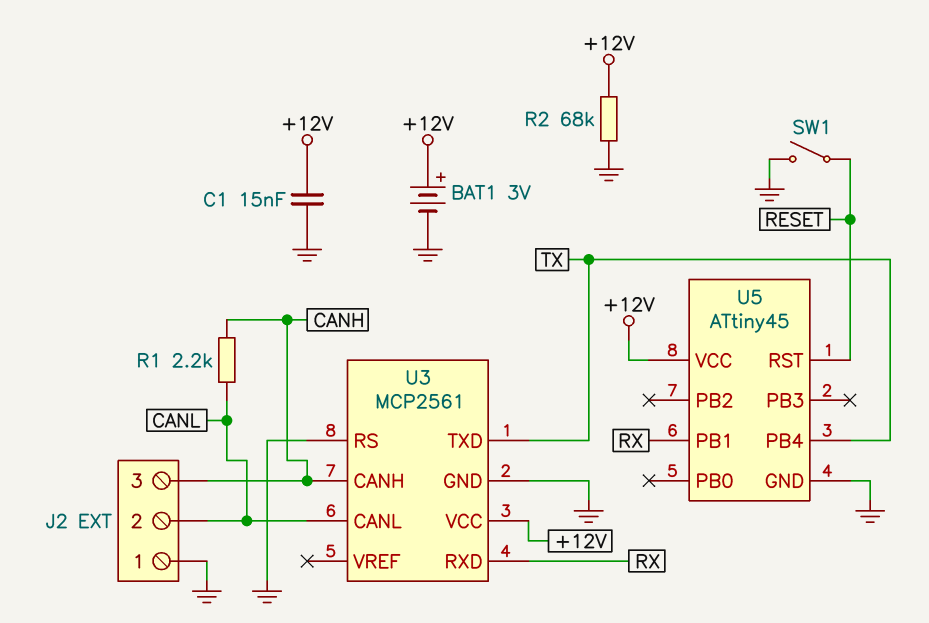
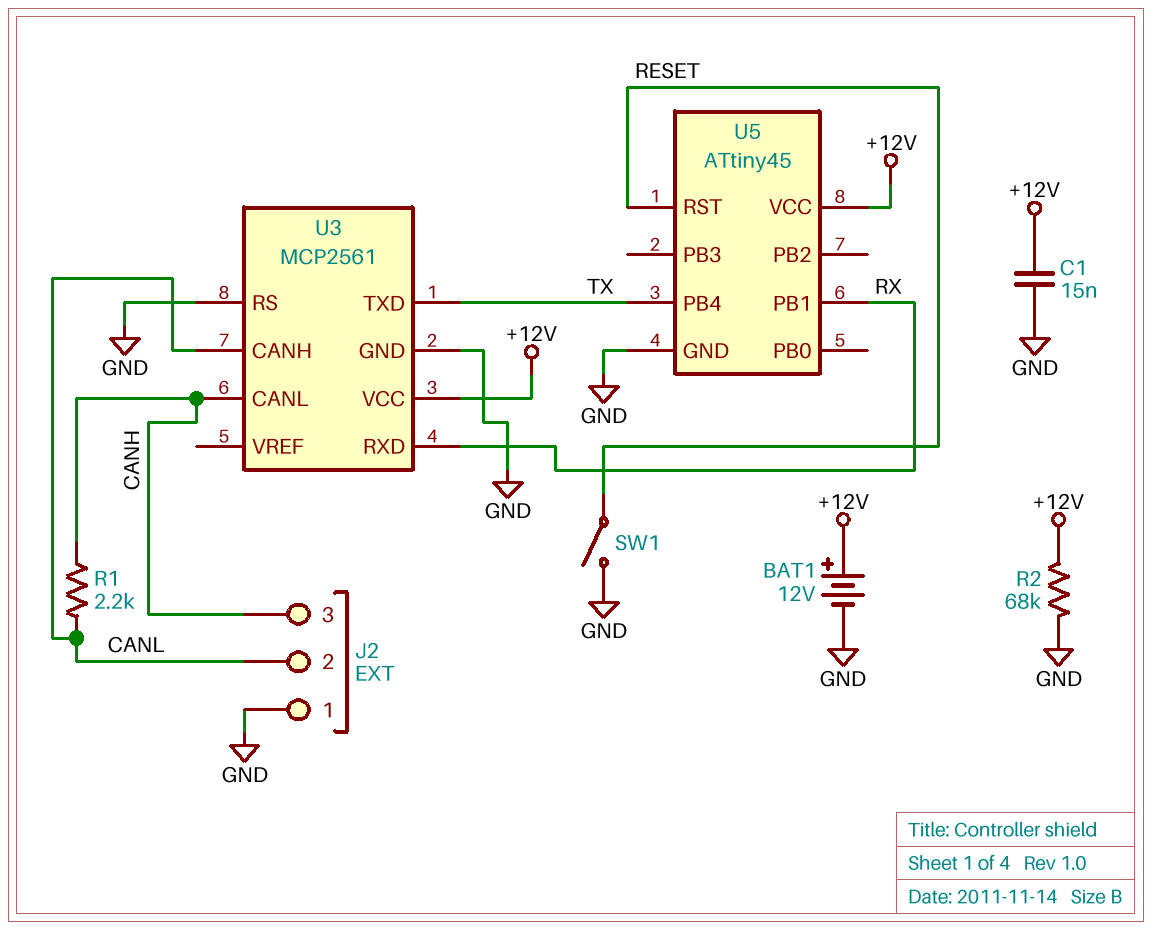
BAT1: 3V (plus +12V, minus GND) -> 12V (plus +12V, minus GND)
U3 pin CANH: CANH -> CANL
U3 pin CANL: CANL -> CANH

